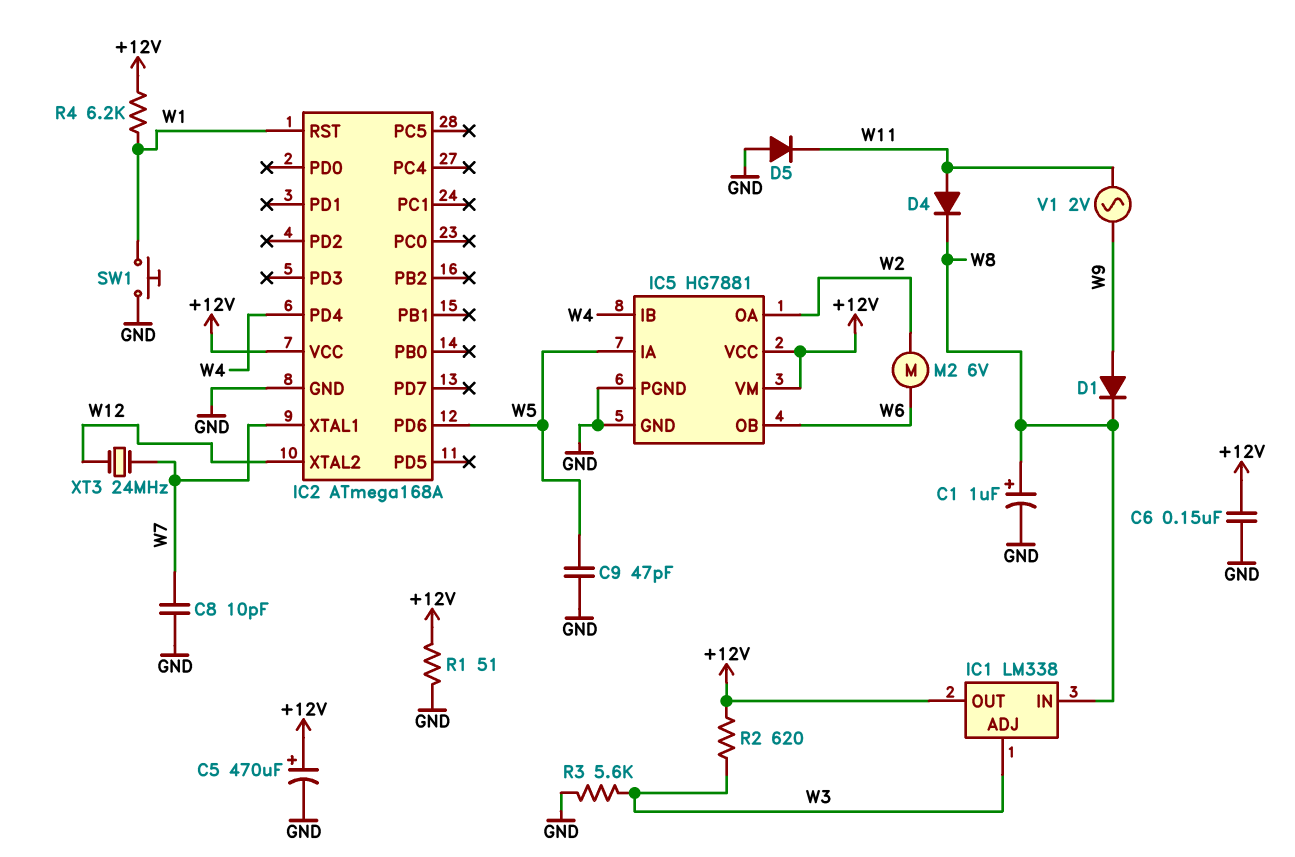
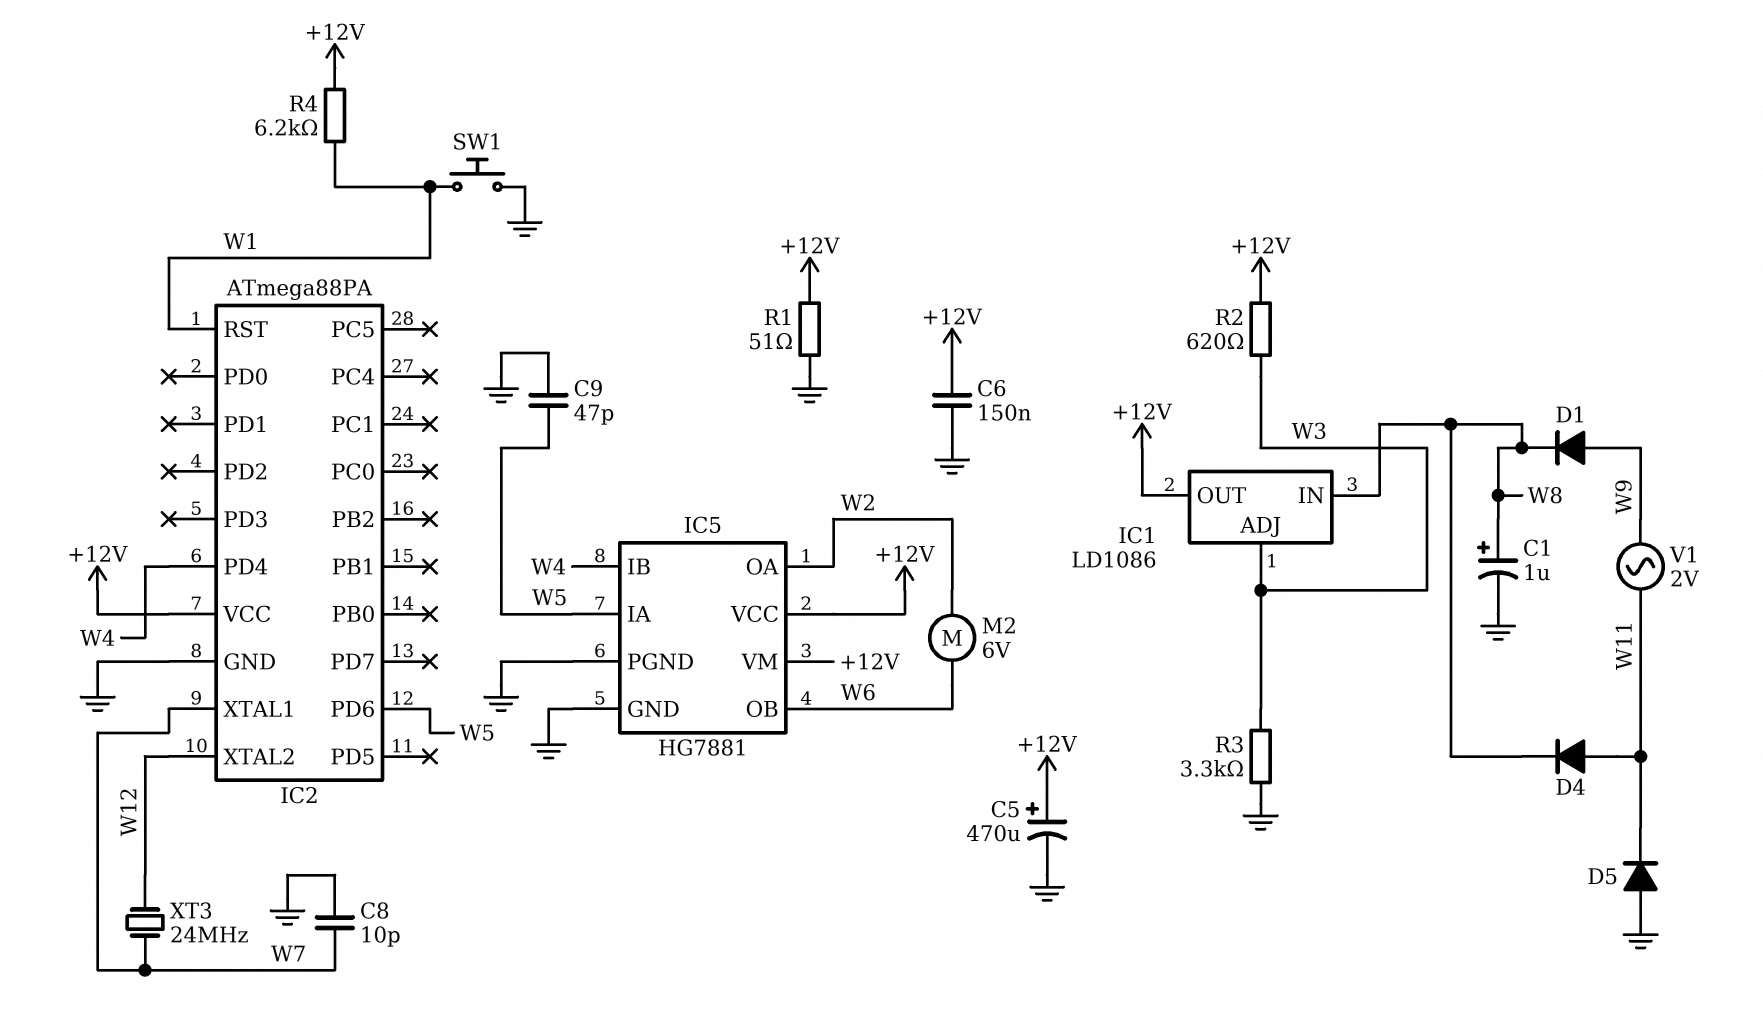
IC1: LM338 -> LD1086
IC2: ATmega168A -> ATmega88PA
R3: 5.6k (GND, W3) -> 3.3k (GND, W3)

